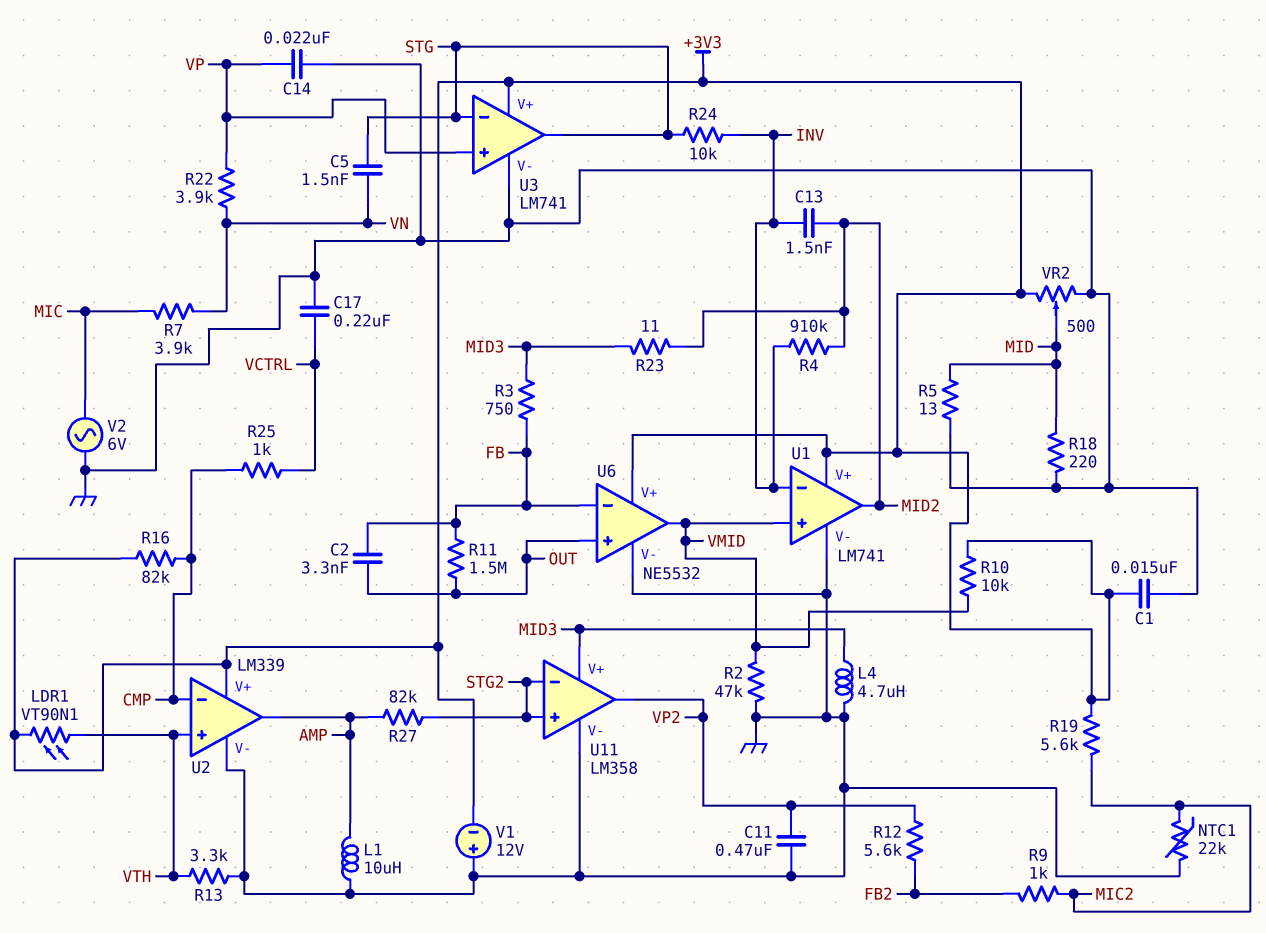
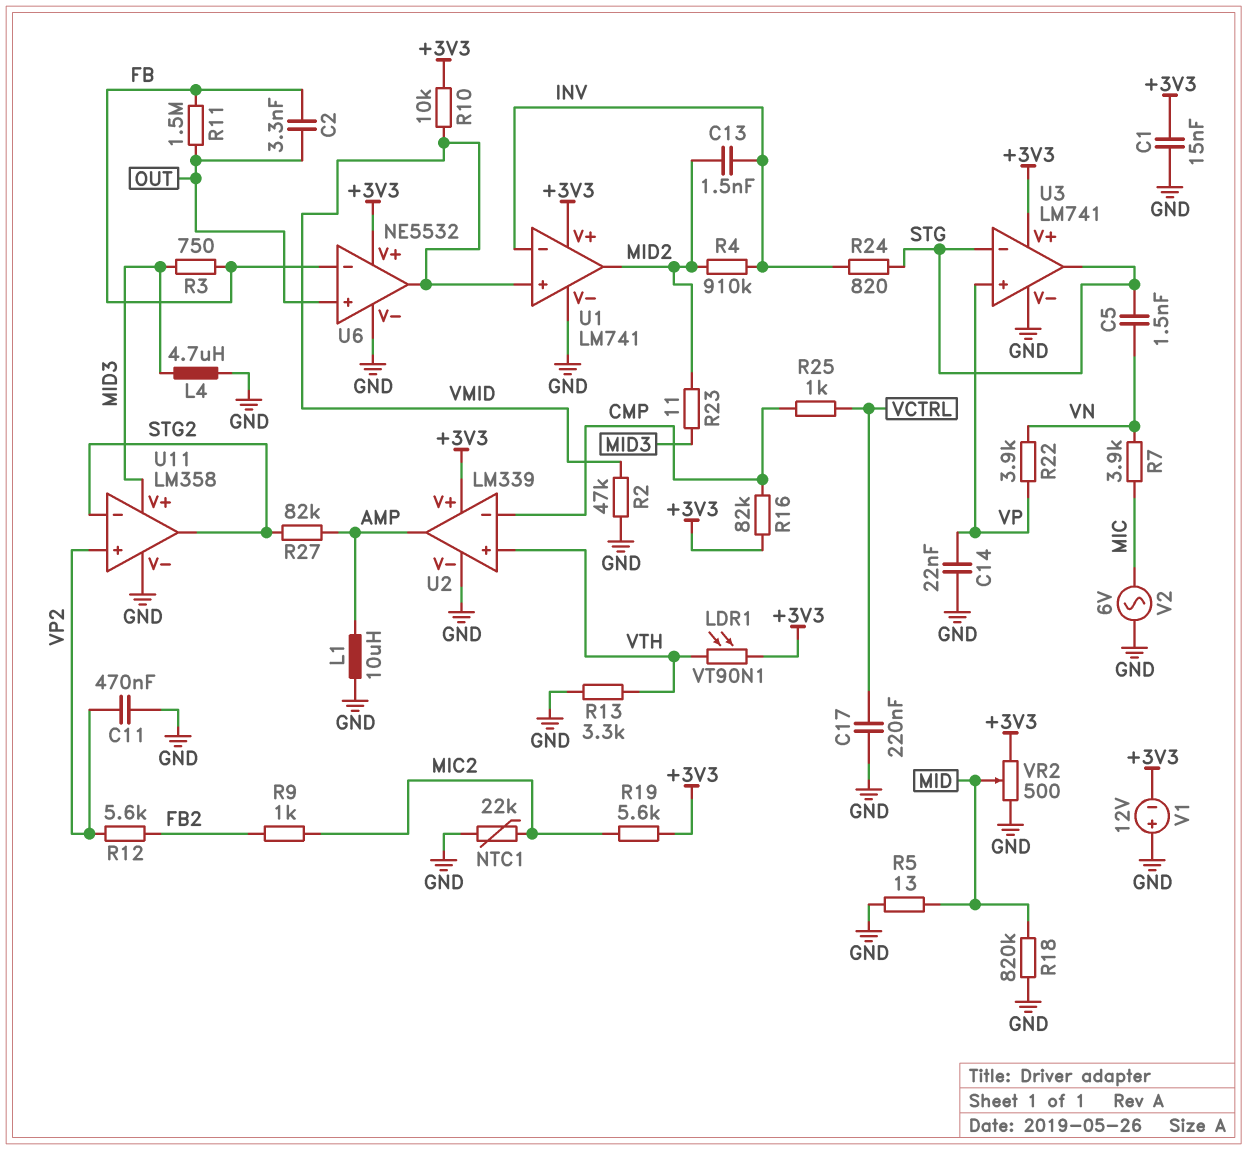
R18: 220 (GND, MID) -> 820k (GND, MID)
R24: 10k (INV, STG) -> 820 (INV, STG)
U11 pin in+: STG2 -> VP2
U11 pin out: VP2 -> STG2

